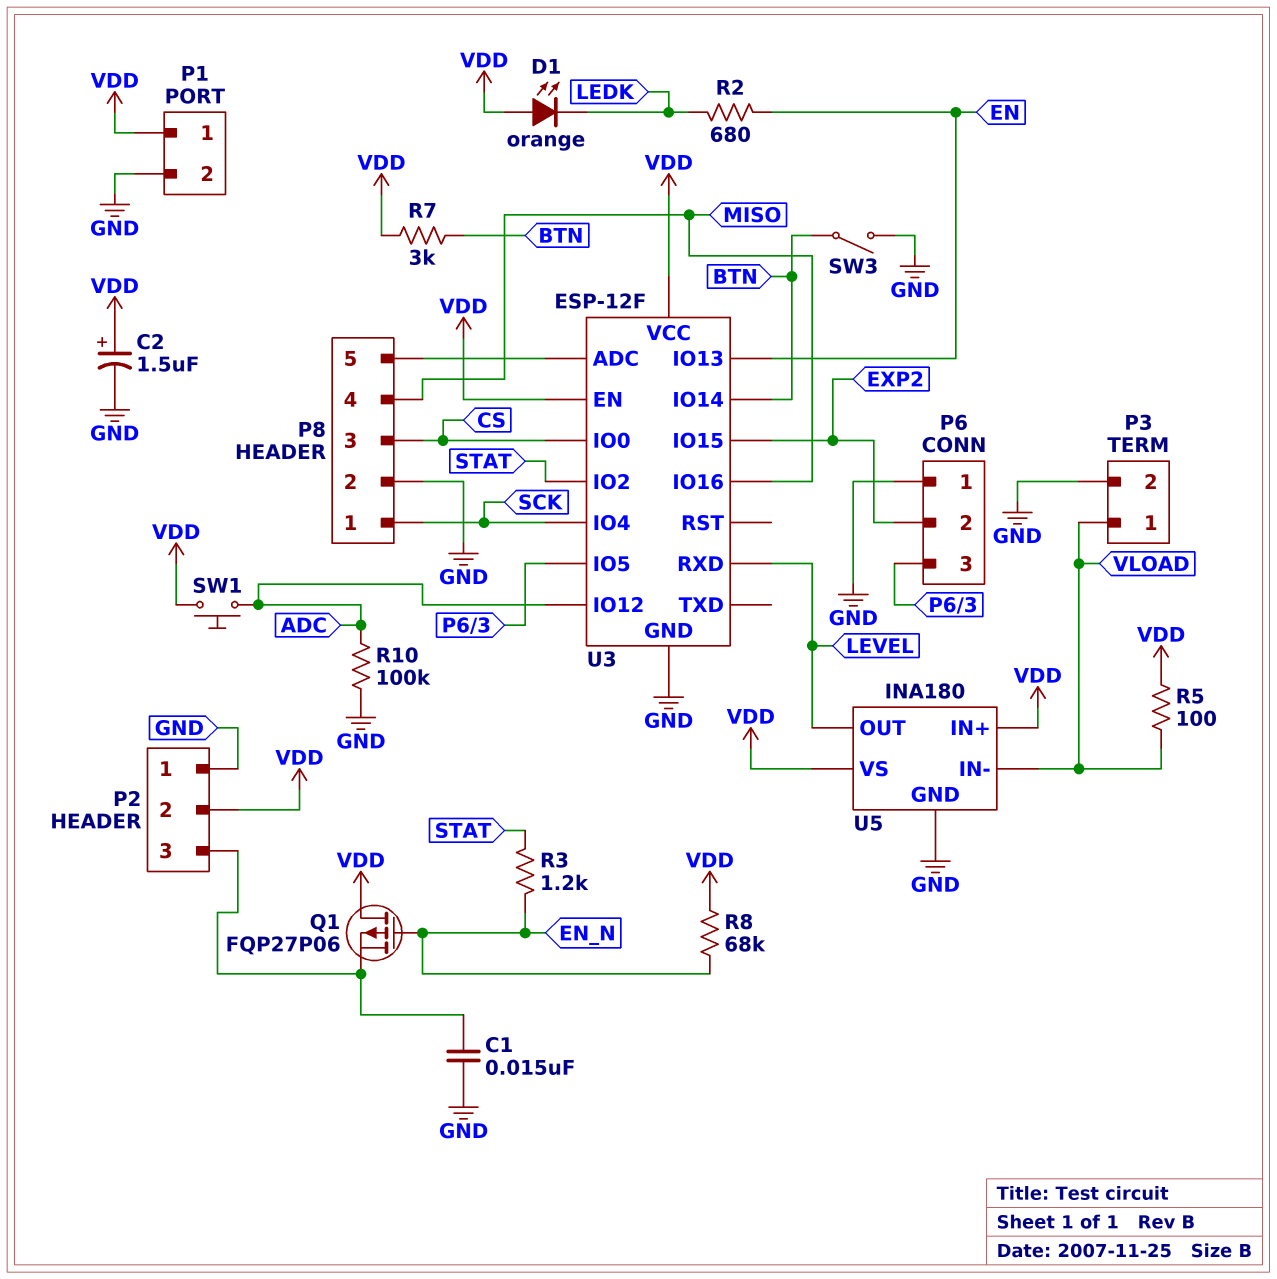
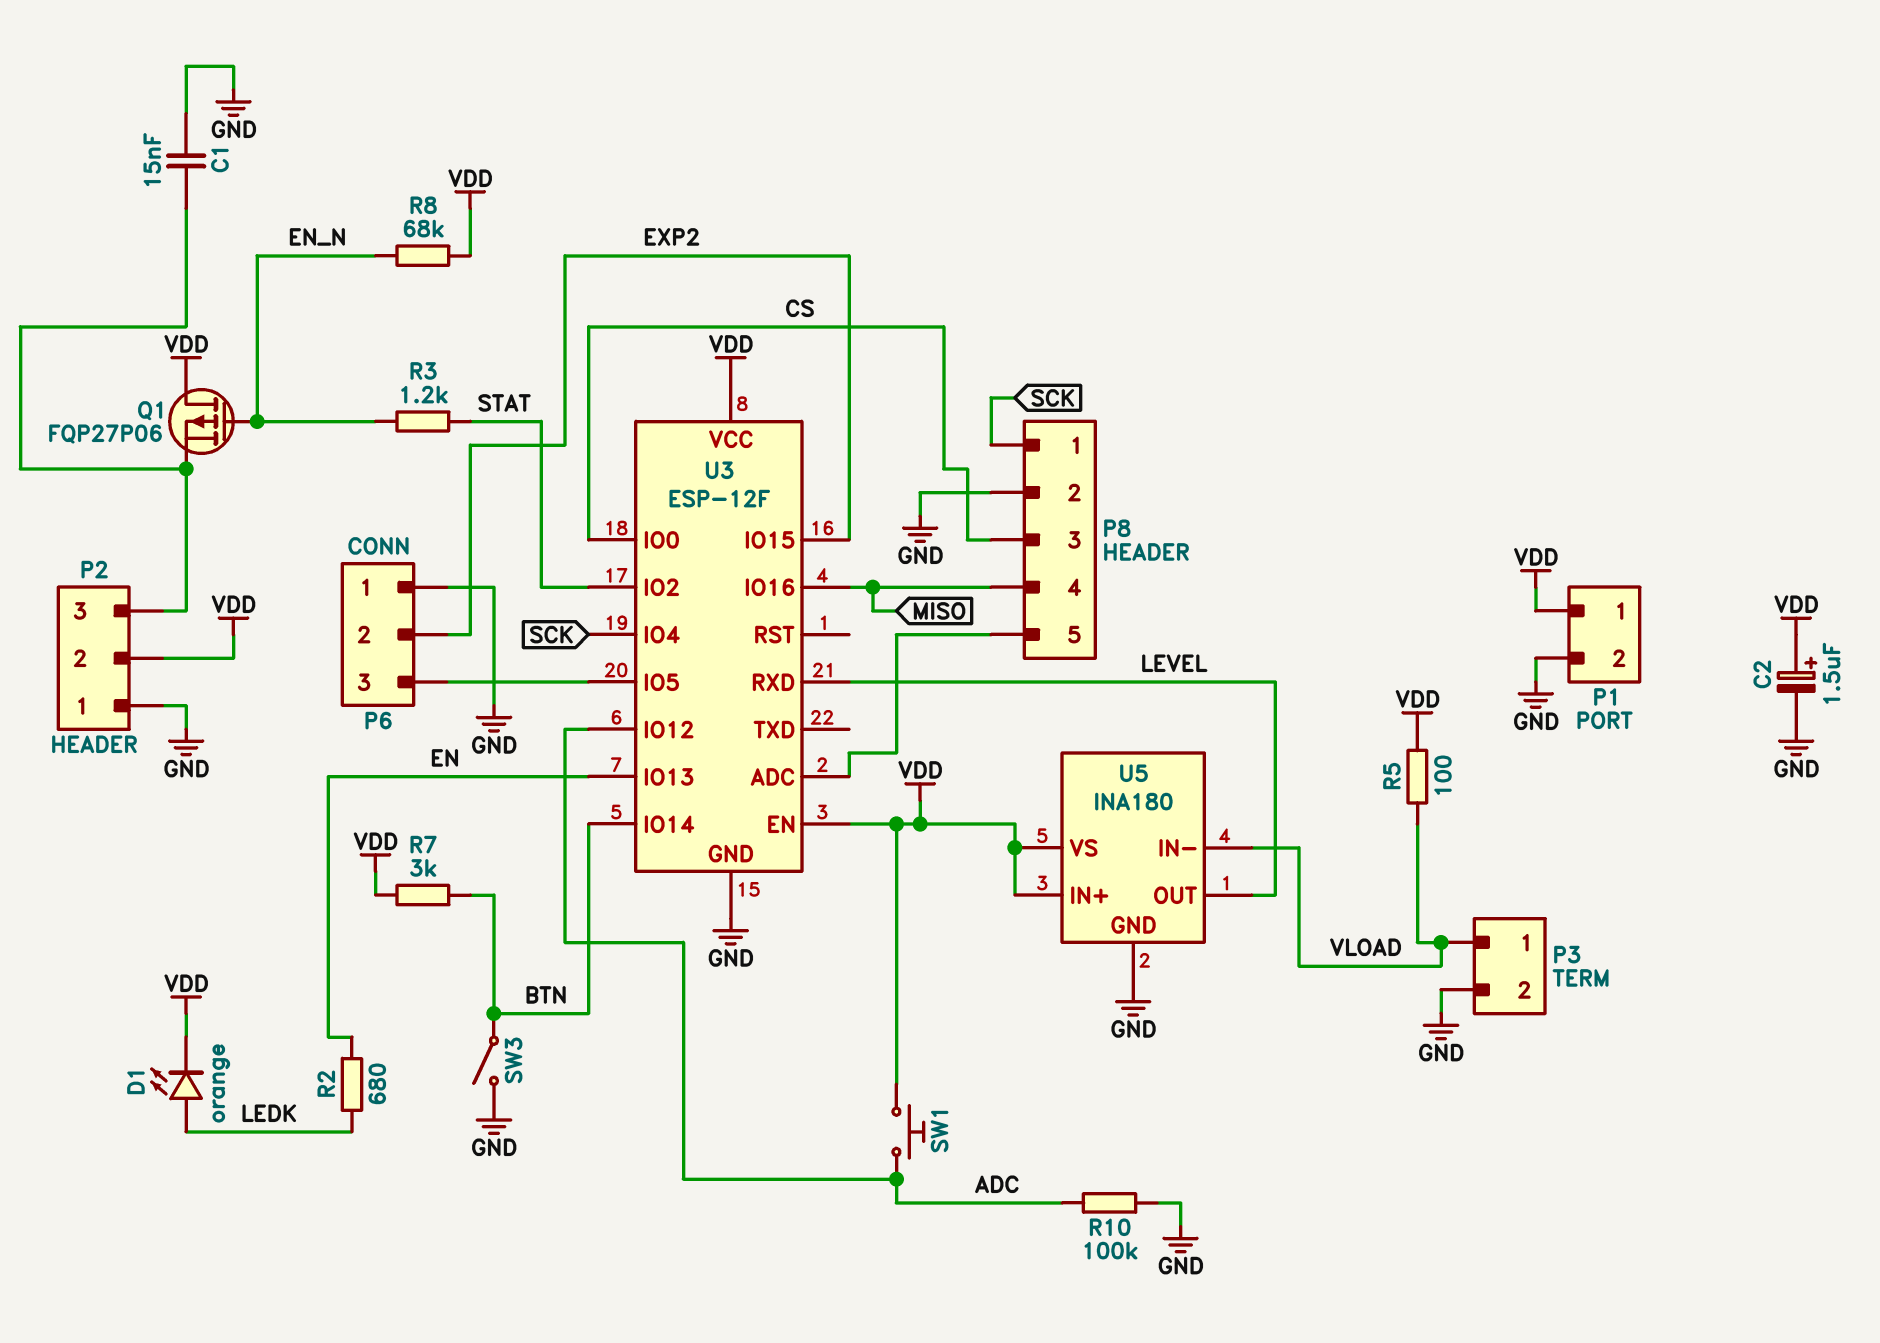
D1: LED orange (A VDD, K LEDK) -> LED orange (A LEDK, K VDD)

